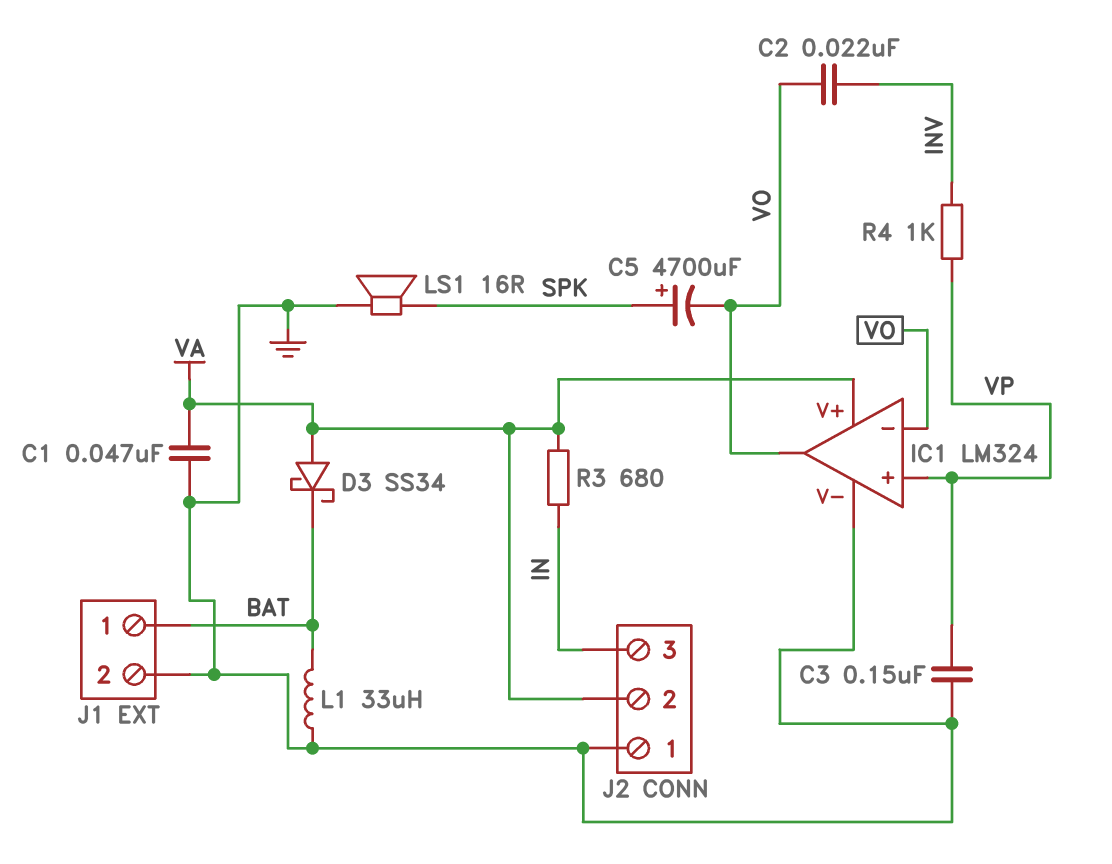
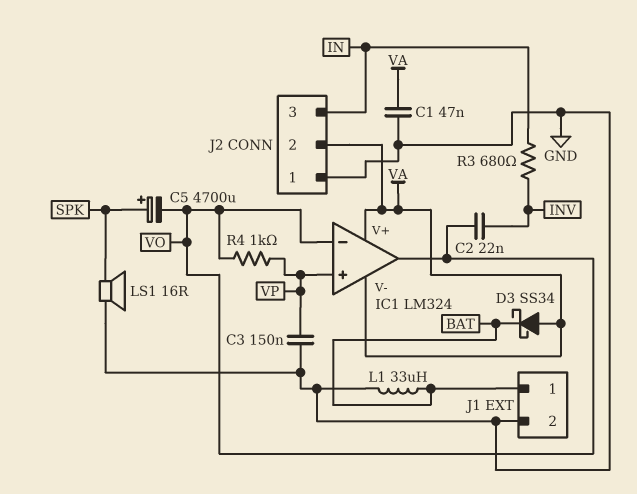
IC1 pin V-: GND -> VA
R3: 680 (IN, VA) -> 680 (IN, INV)
R4: 1k (INV, VP) -> 1k (VO, VP)

